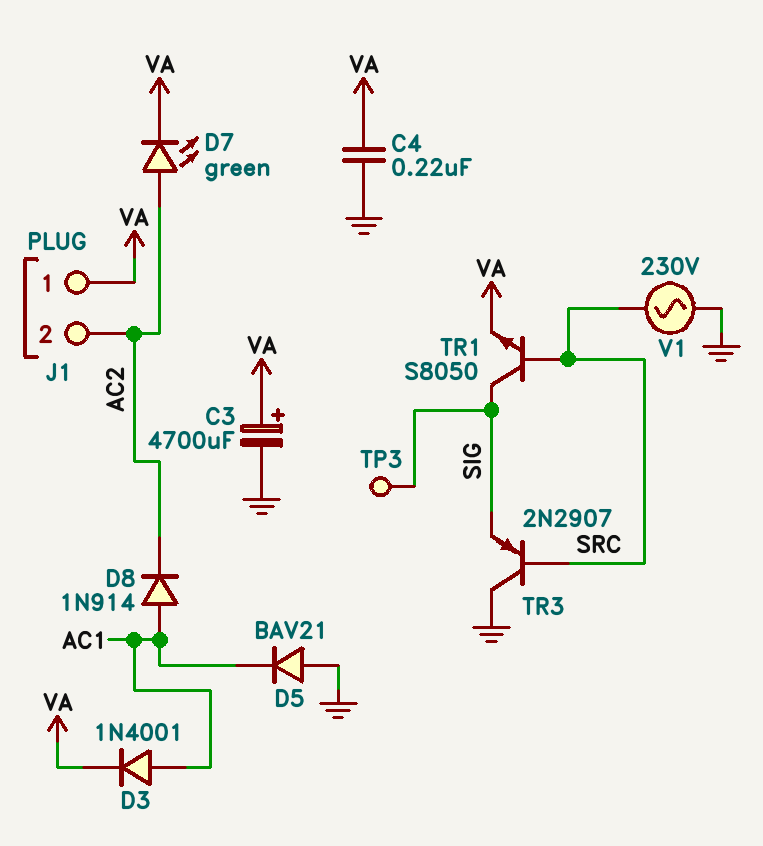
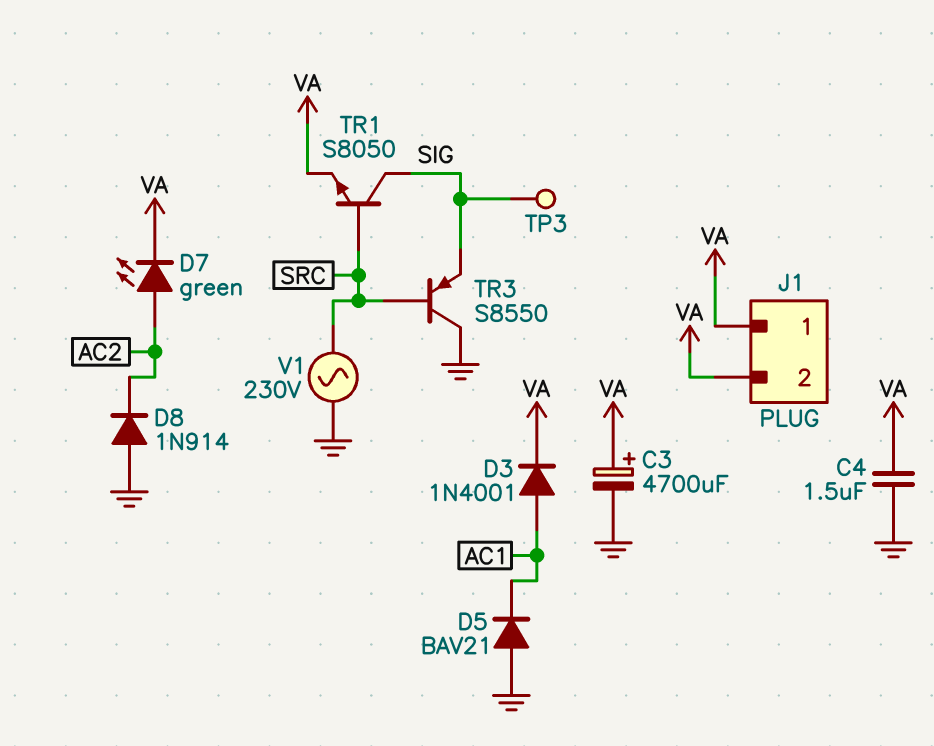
C4: 220nF (GND, VA) -> 1.5uF (GND, VA)
D8: diode 1N914 (A AC1, K AC2) -> diode 1N914 (A GND, K AC2)
J1 pin 2: AC2 -> VA
TR3: PNP 2N2907 (B SRC, C GND, E SIG) -> PNP S8550 (B SRC, C GND, E SIG)

